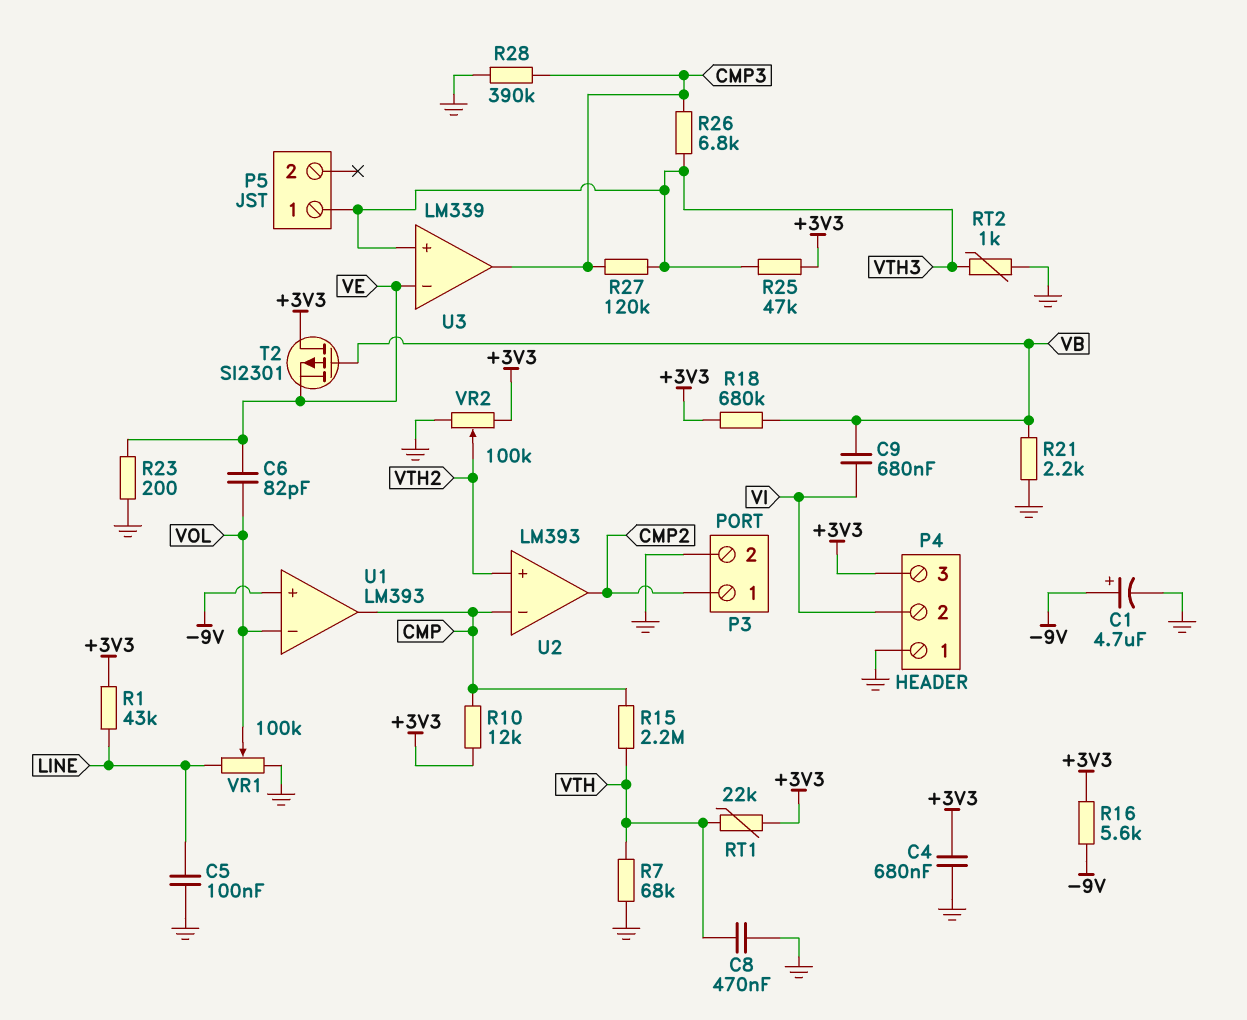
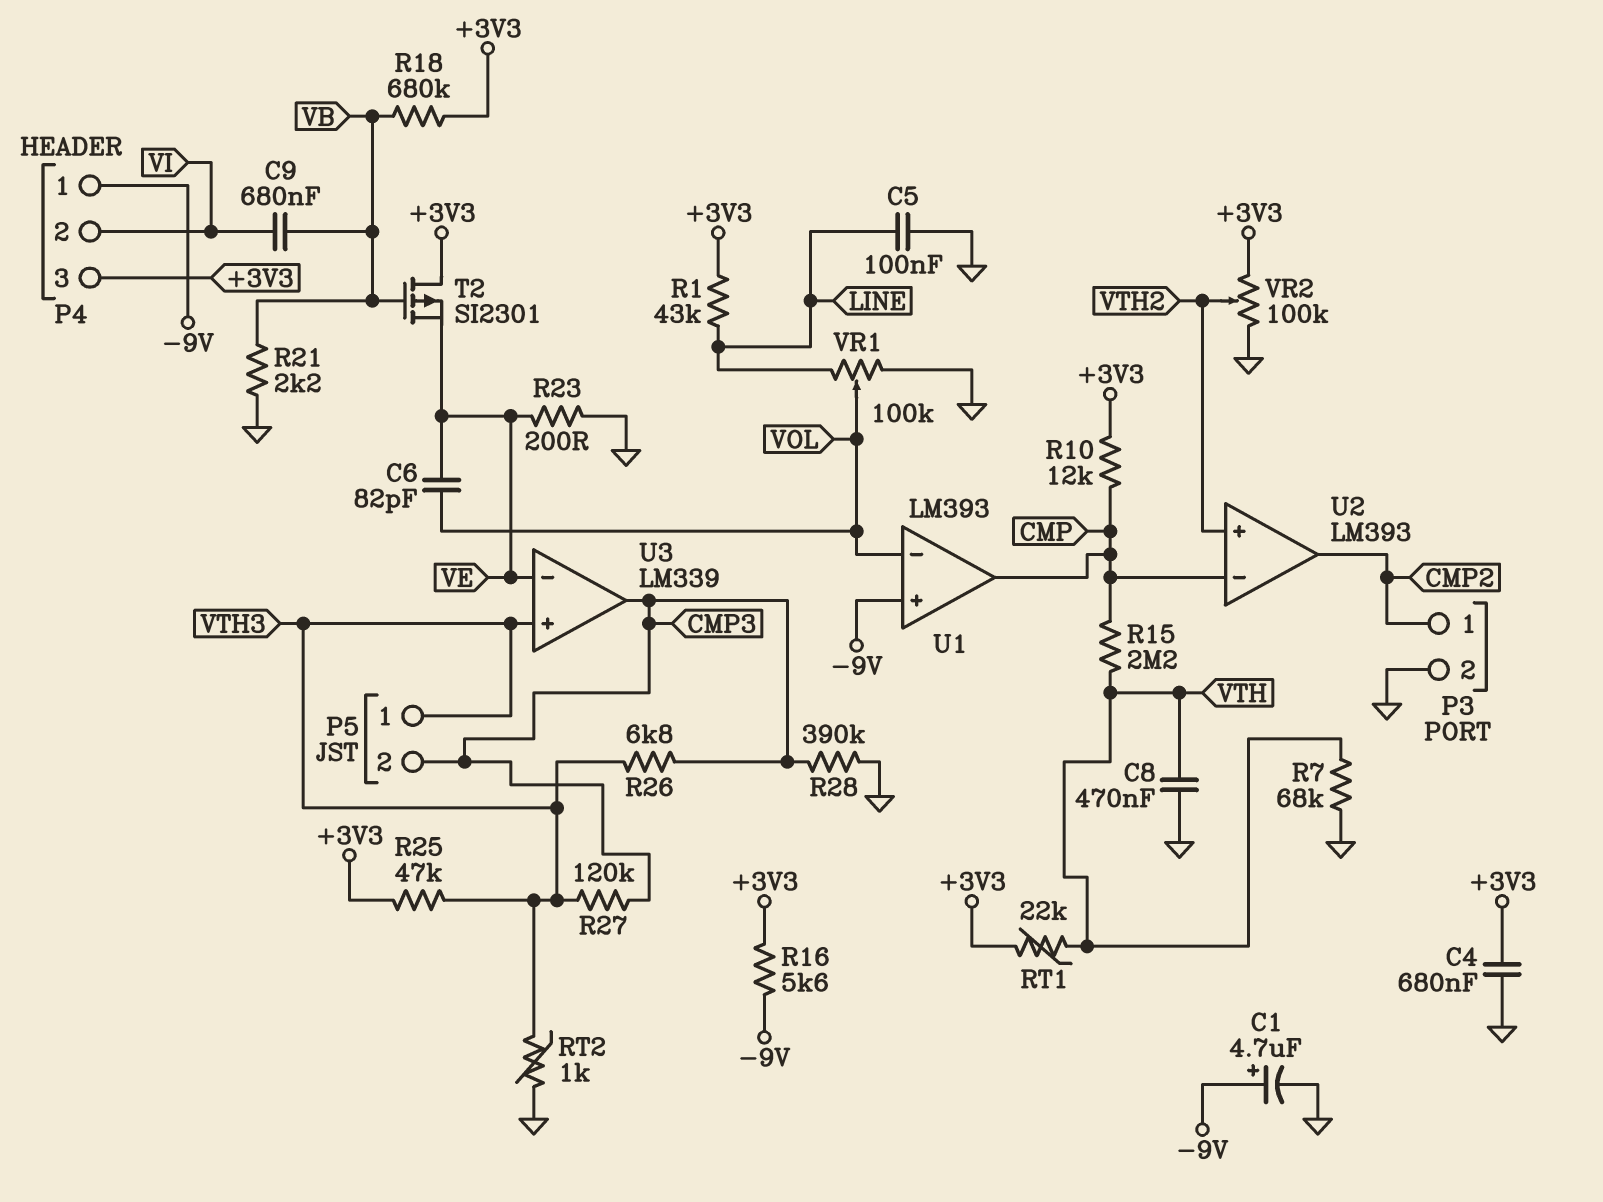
P4 pin 1: GND -> -9V
P5 pin 2: none -> CMP3

